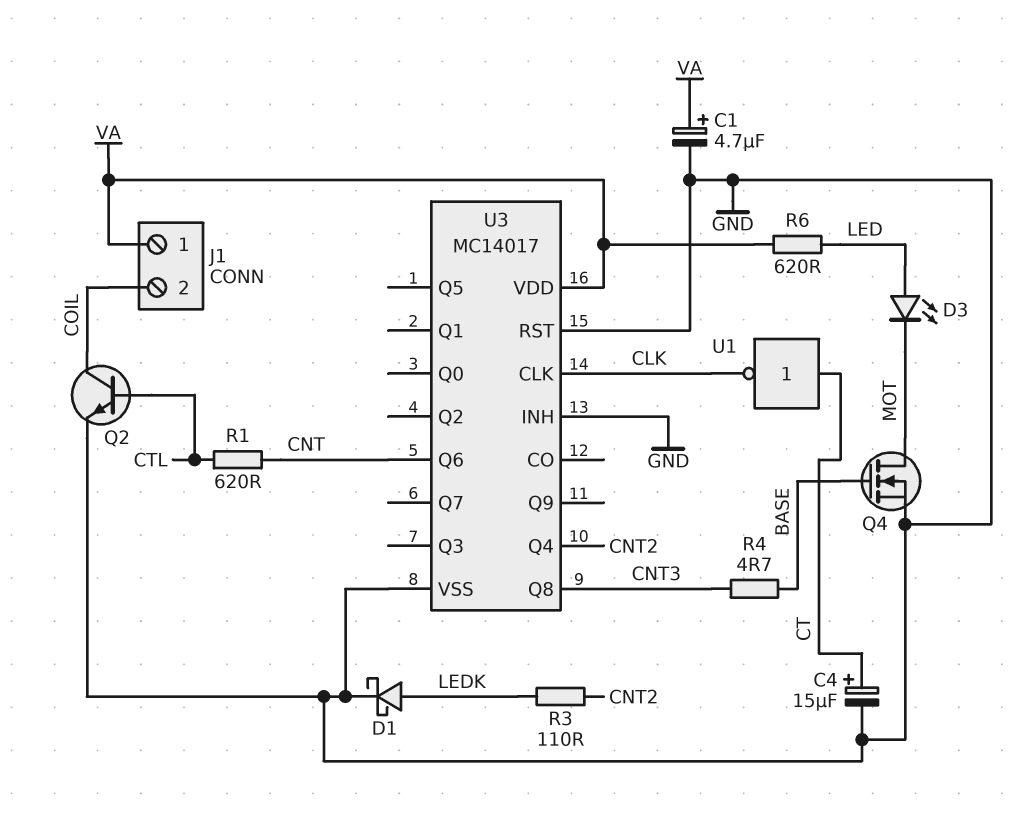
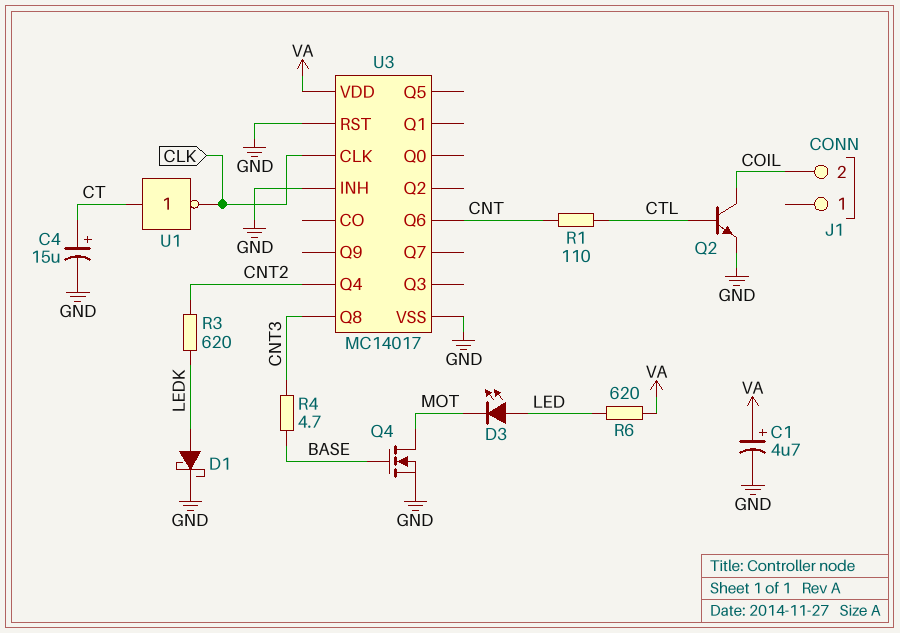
J1 pin 1: VA -> none
R1: 620 (CNT, CTL) -> 110 (CNT, CTL)
R3: 110 (CNT2, LEDK) -> 620 (CNT2, LEDK)

